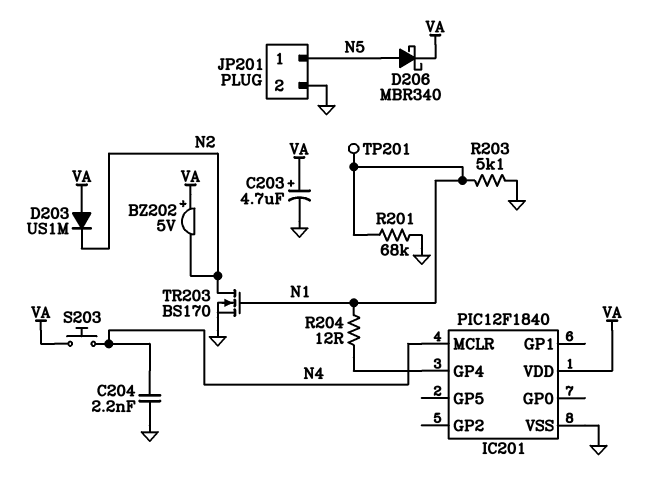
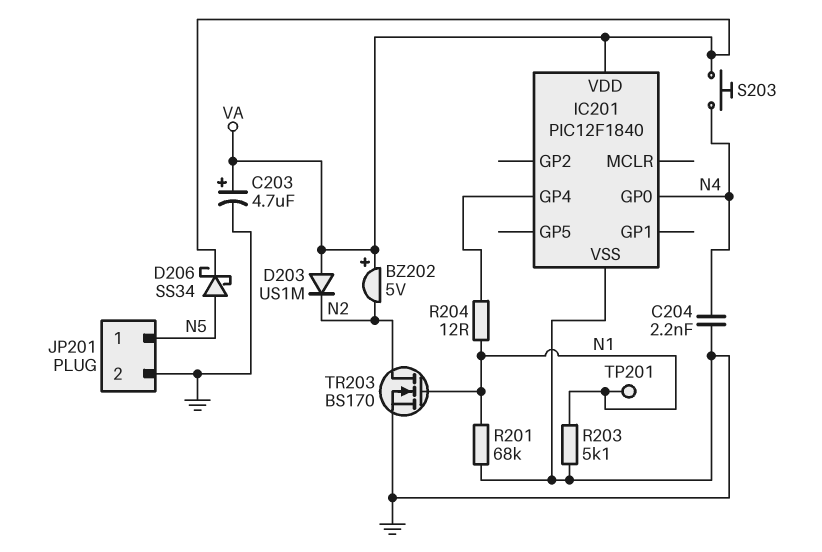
D206: schottky MBR340 (A N5, K VA) -> schottky SS34 (A N5, K VA)
IC201 pin GP0: none -> N4
IC201 pin MCLR: N4 -> none

